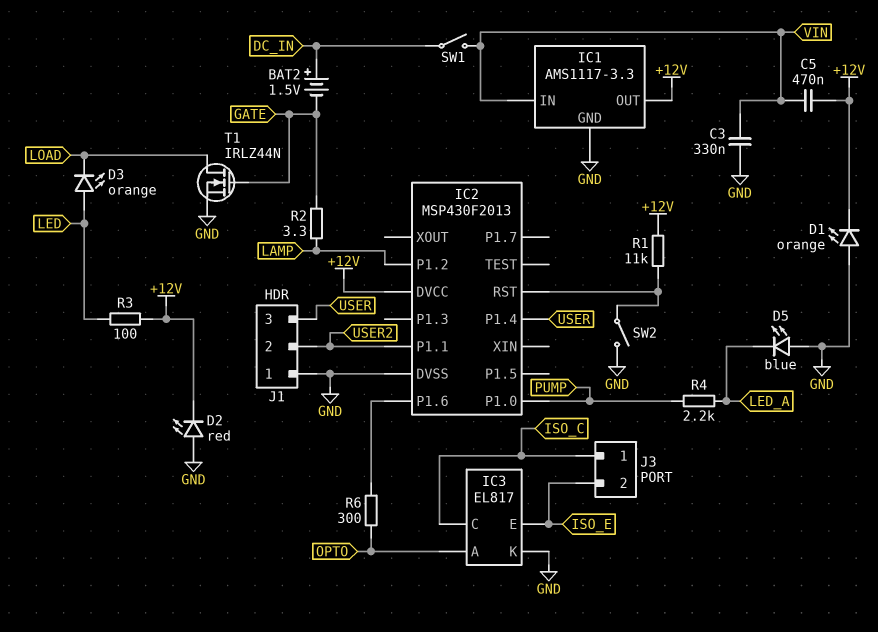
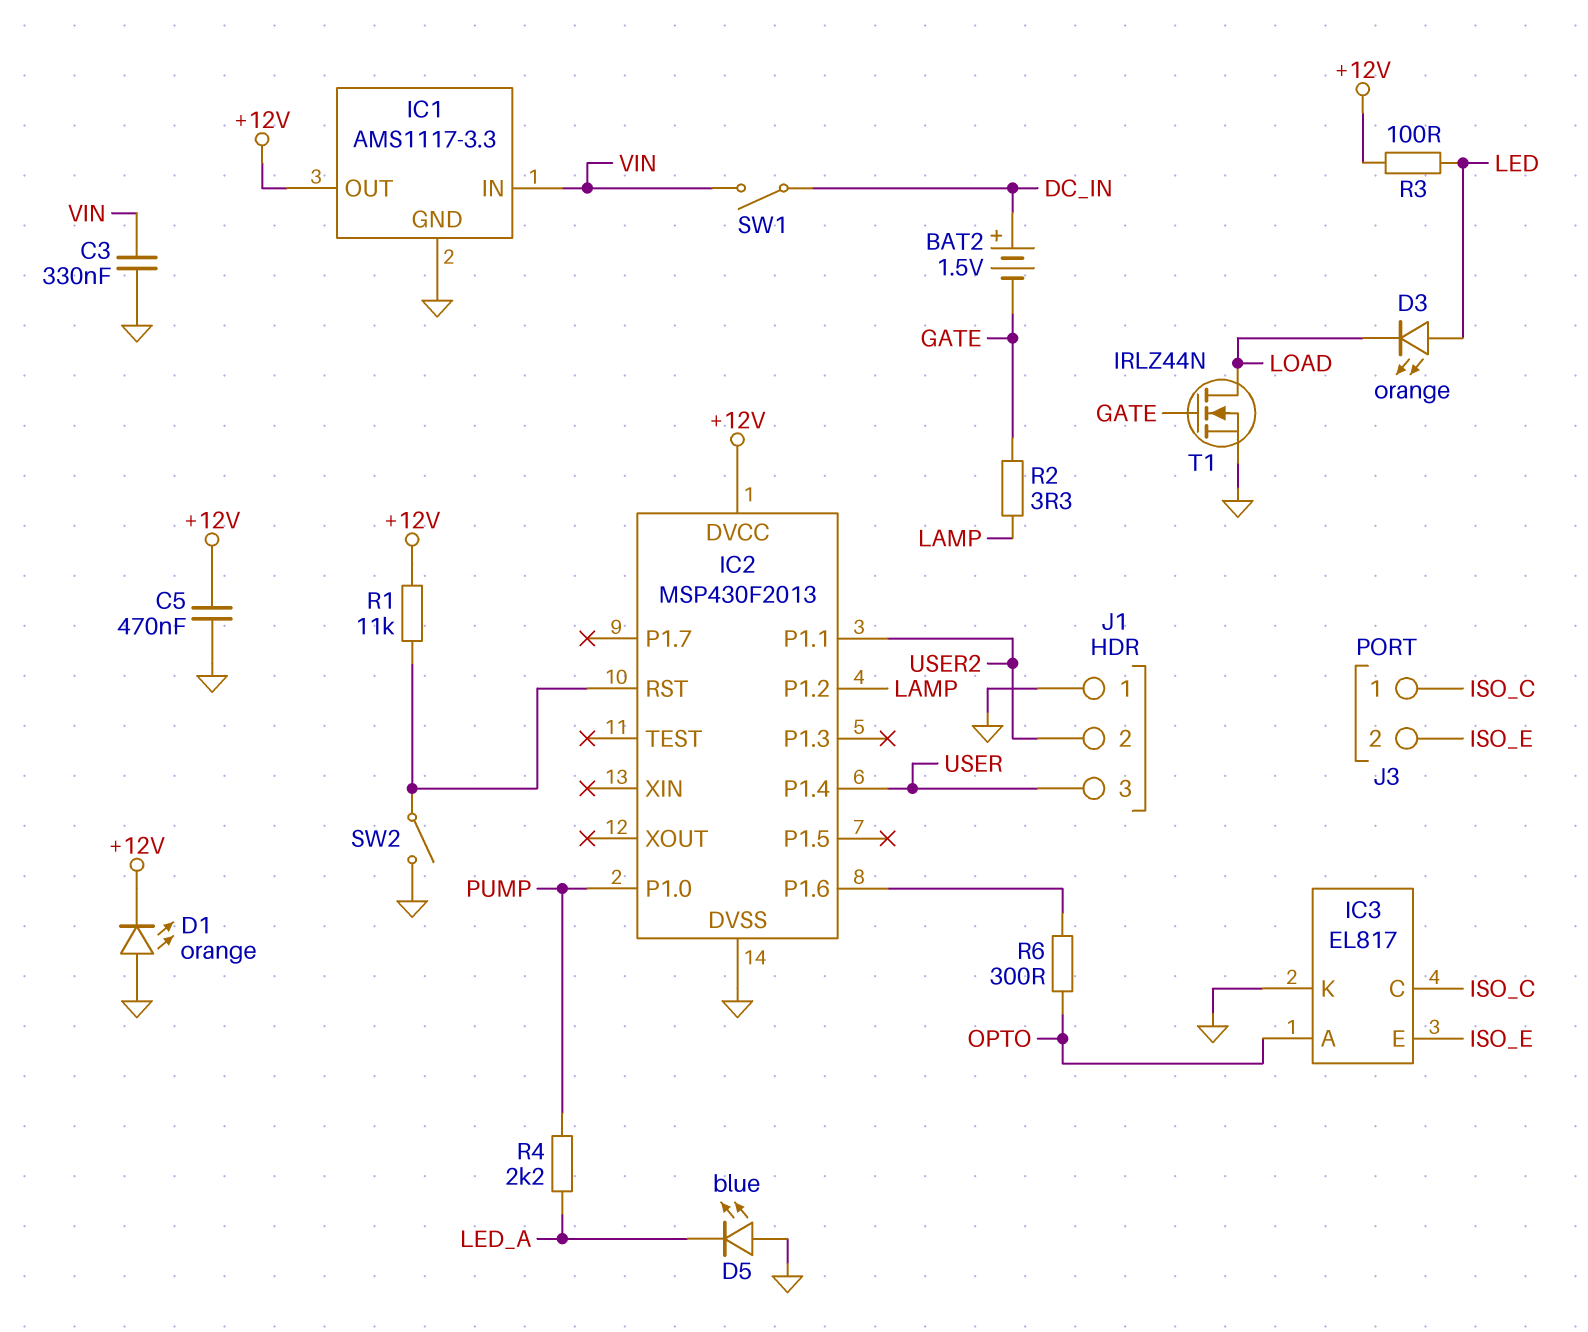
C5: 470nF (+12V, VIN) -> 470nF (+12V, GND)
D2: LED red (A GND, K +12V) -> none

